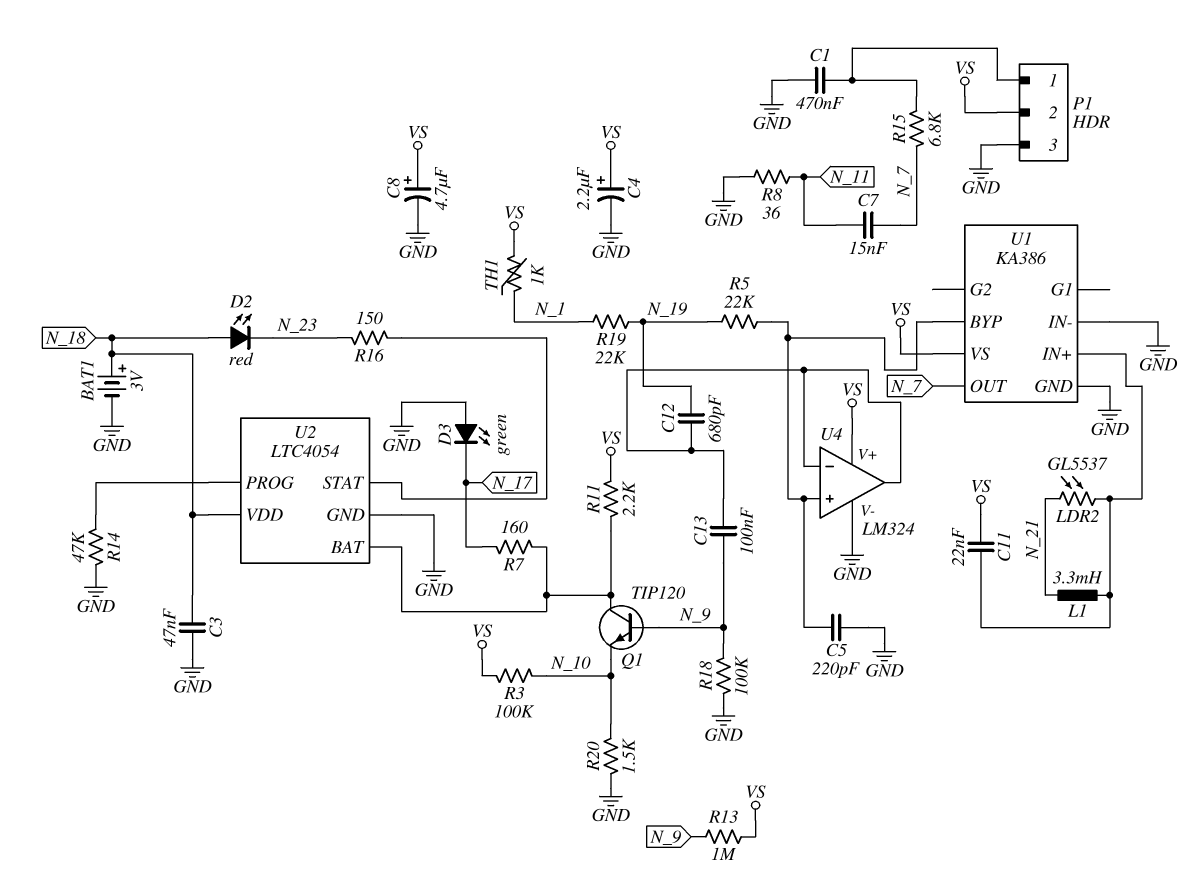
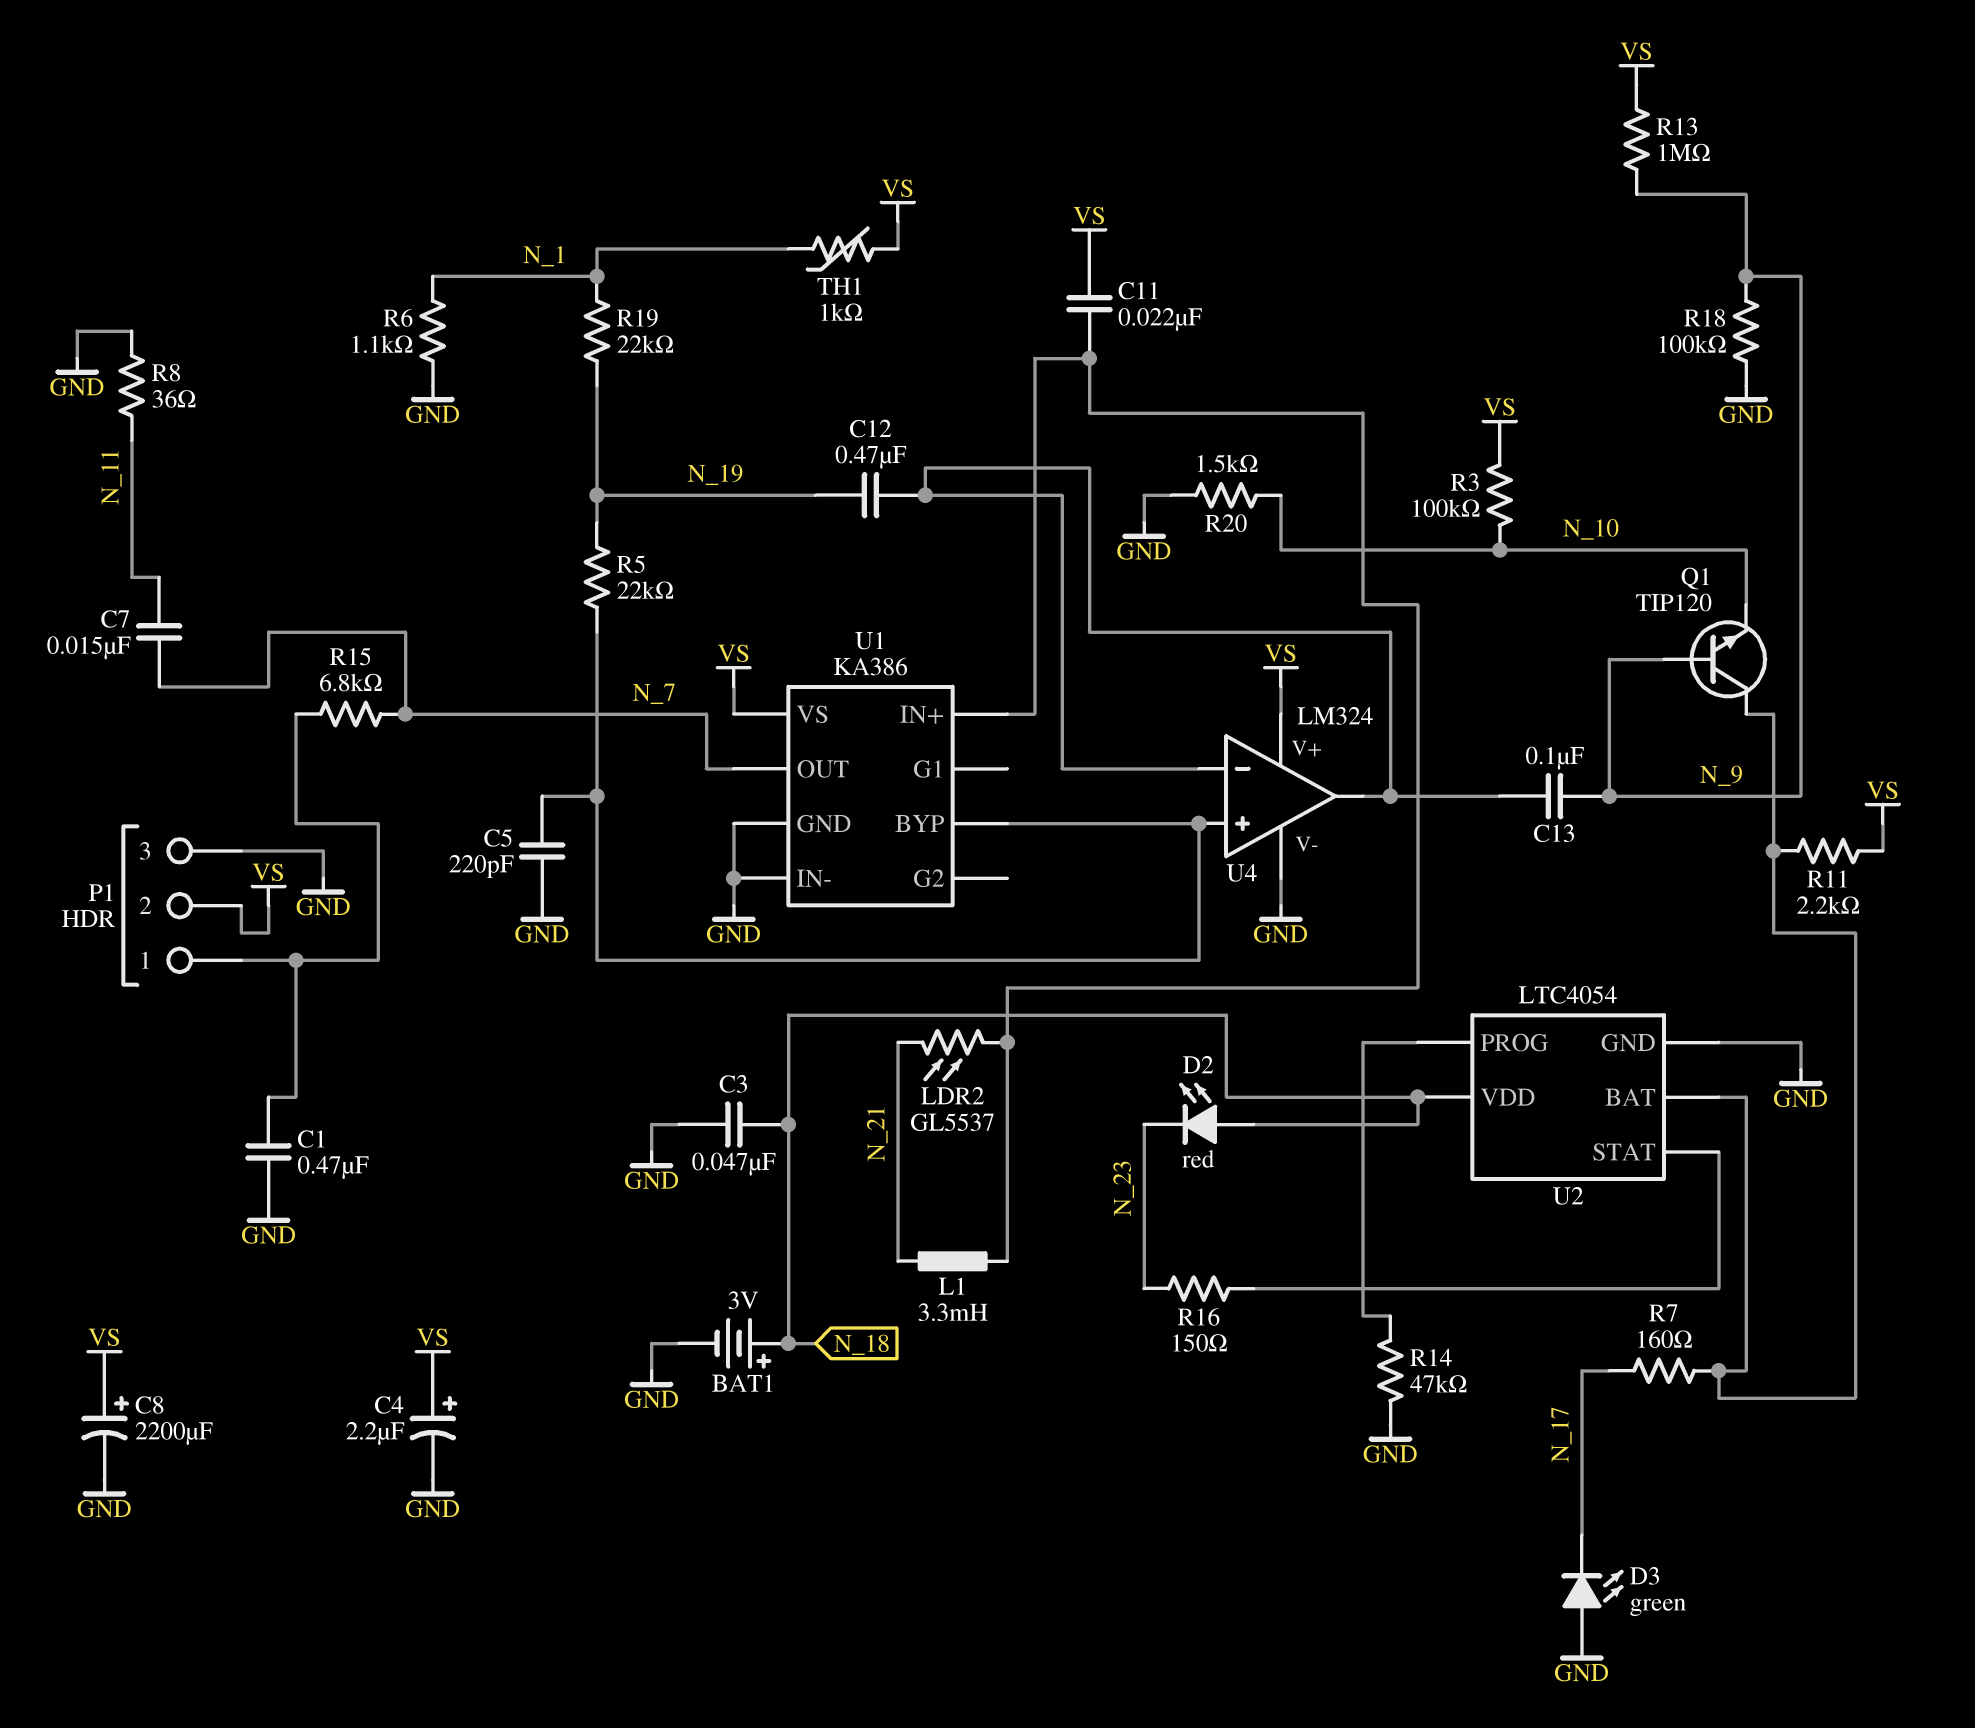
C8: 4.7uF (plus VS, minus GND) -> 2200uF (plus VS, minus GND)
C12: 680pF (N_19, U4/in-) -> 470nF (N_19, U4/in-)
R6: none -> 1.1k (GND, N_1)

